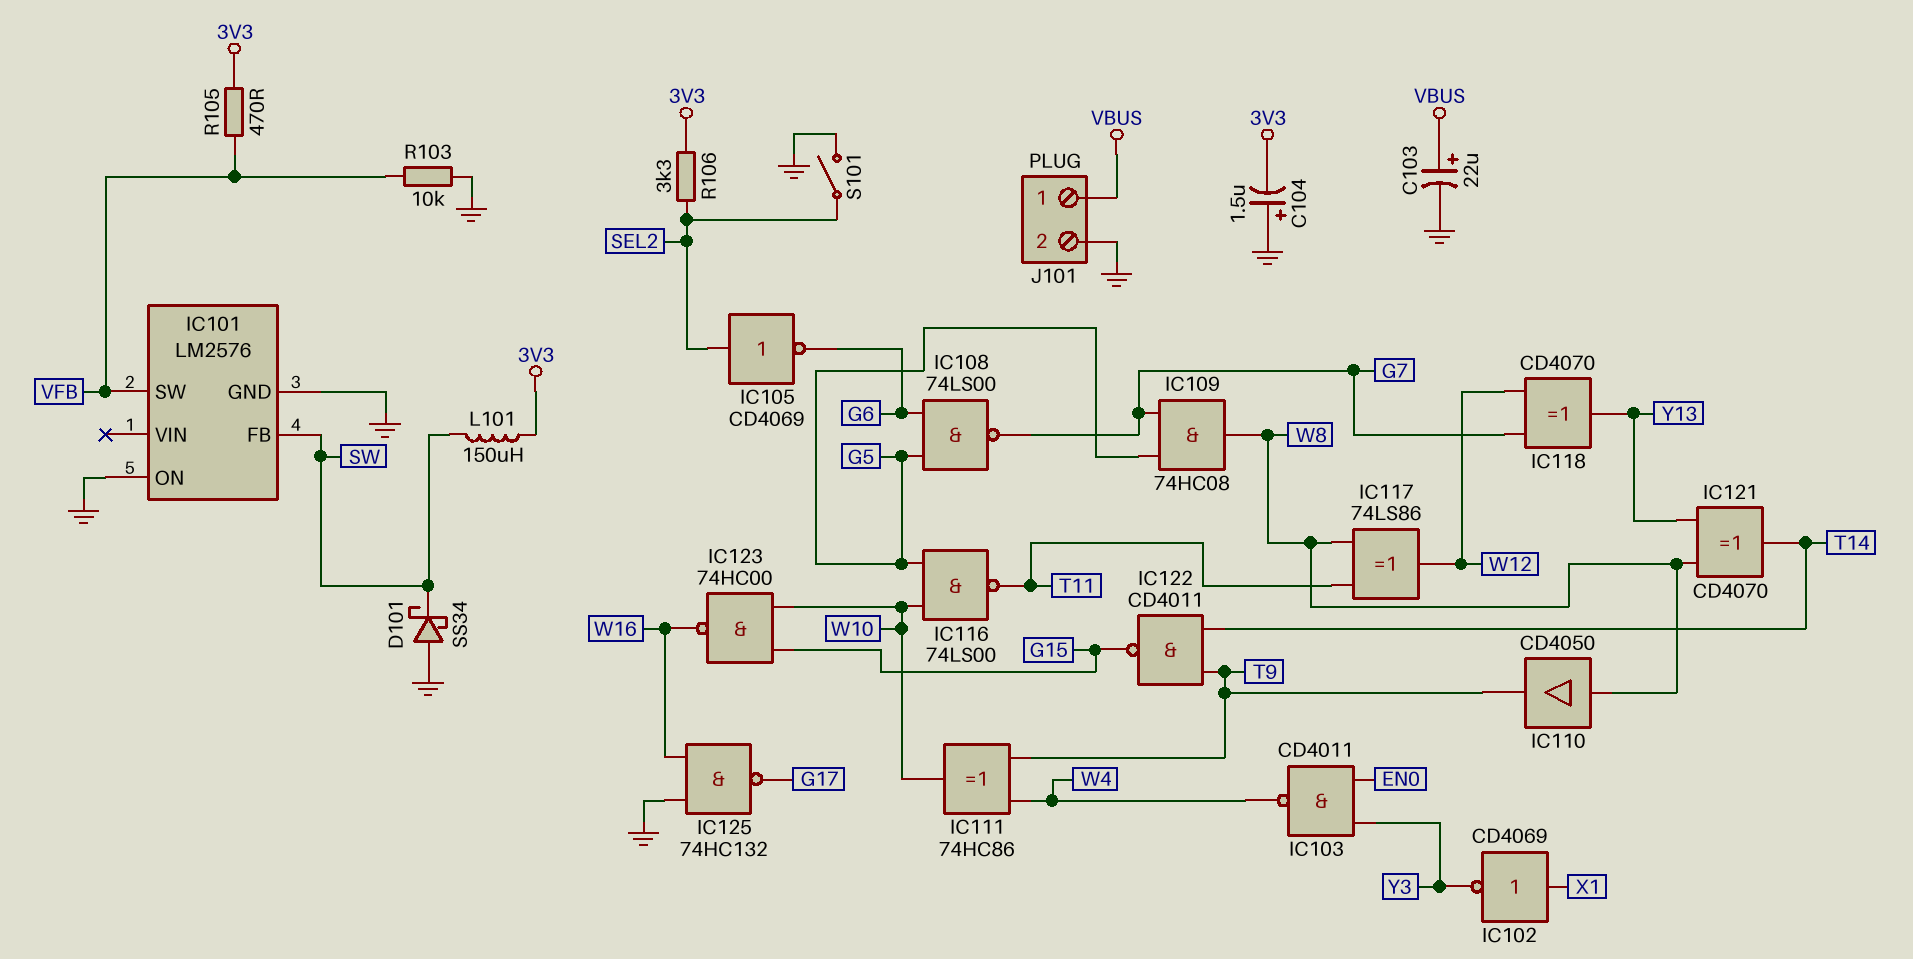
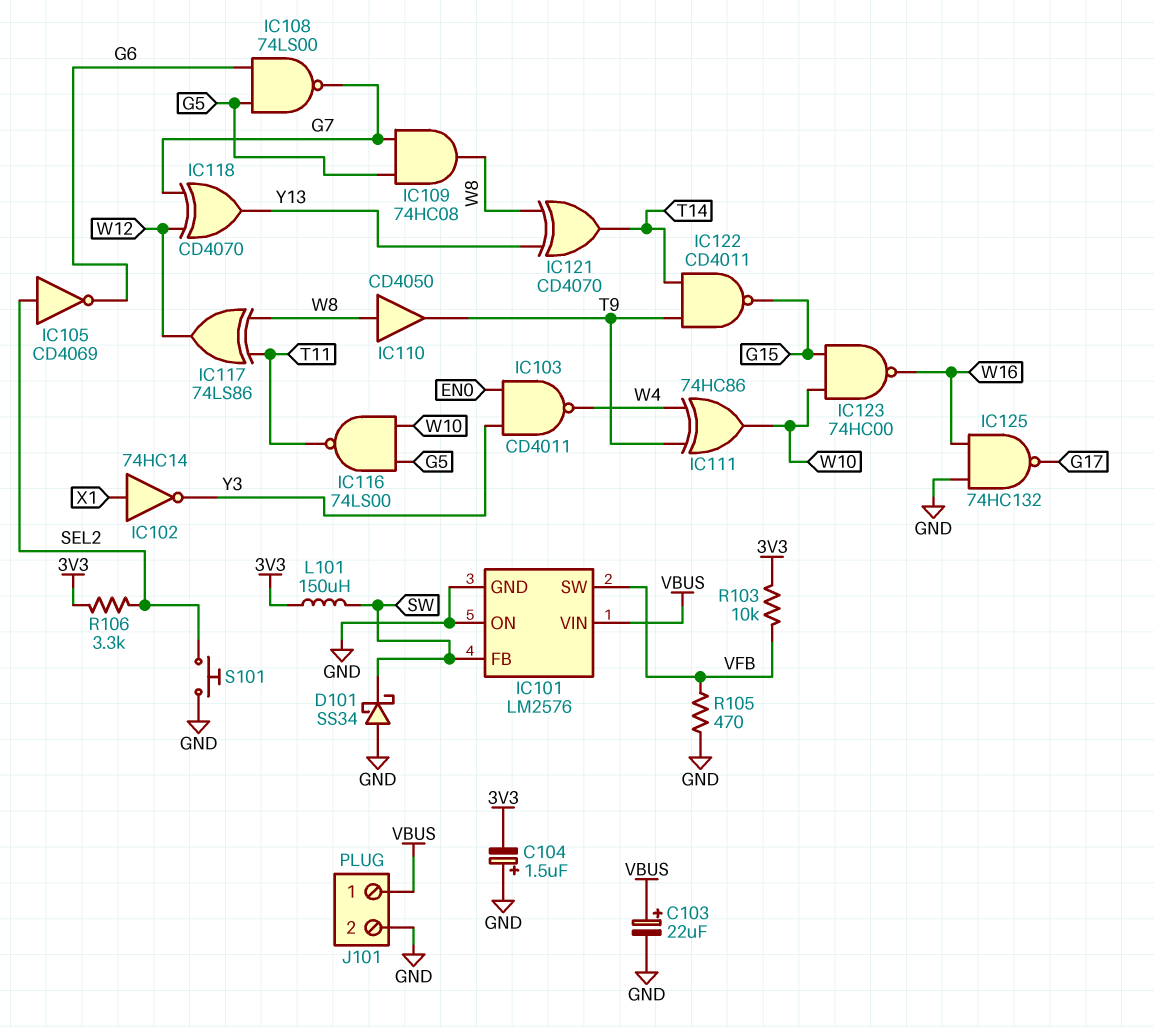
IC101 pin VIN: none -> VBUS
IC102: NOT CD4069 (in X1, out Y3) -> NOT 74HC14 (in X1, out Y3)
R103: 10k (GND, VFB) -> 10k (3V3, VFB)
R105: 470 (3V3, VFB) -> 470 (GND, VFB)
S101: switch (GND, SEL2) -> button (GND, SEL2)

